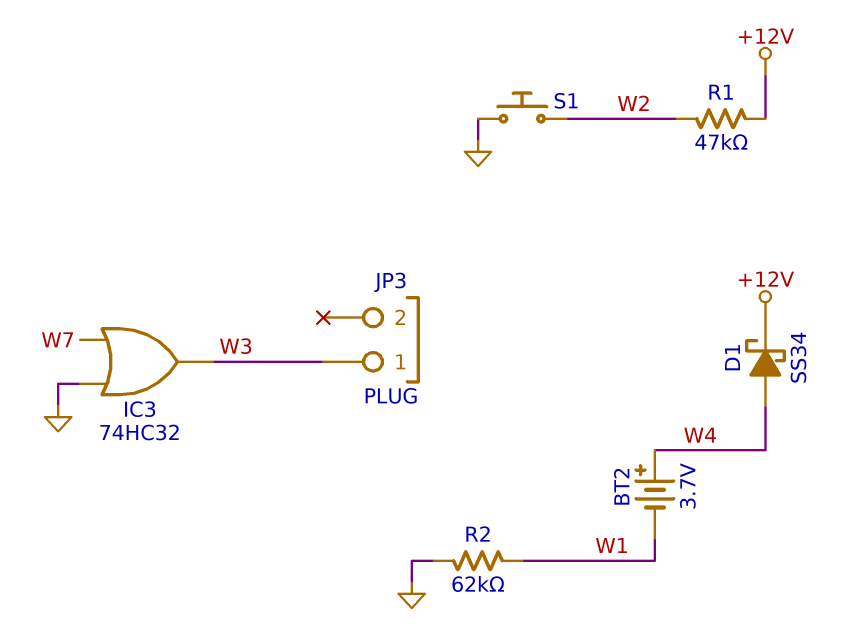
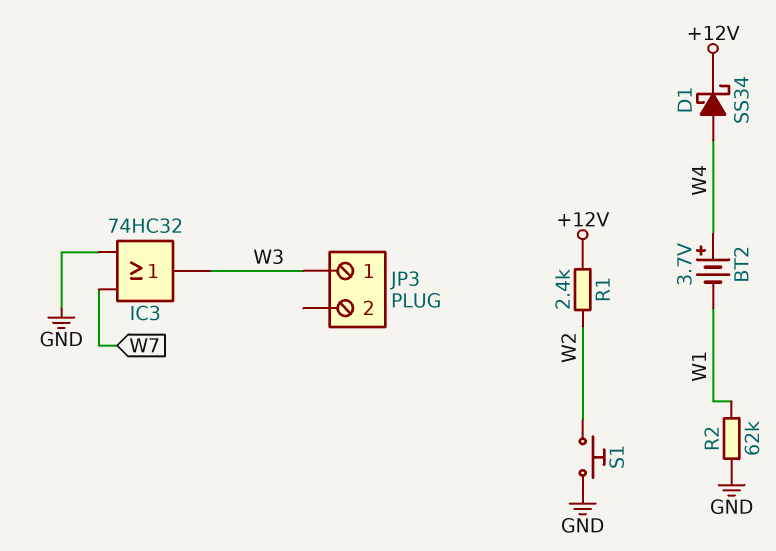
R1: 47k (+12V, W2) -> 2.4k (+12V, W2)

